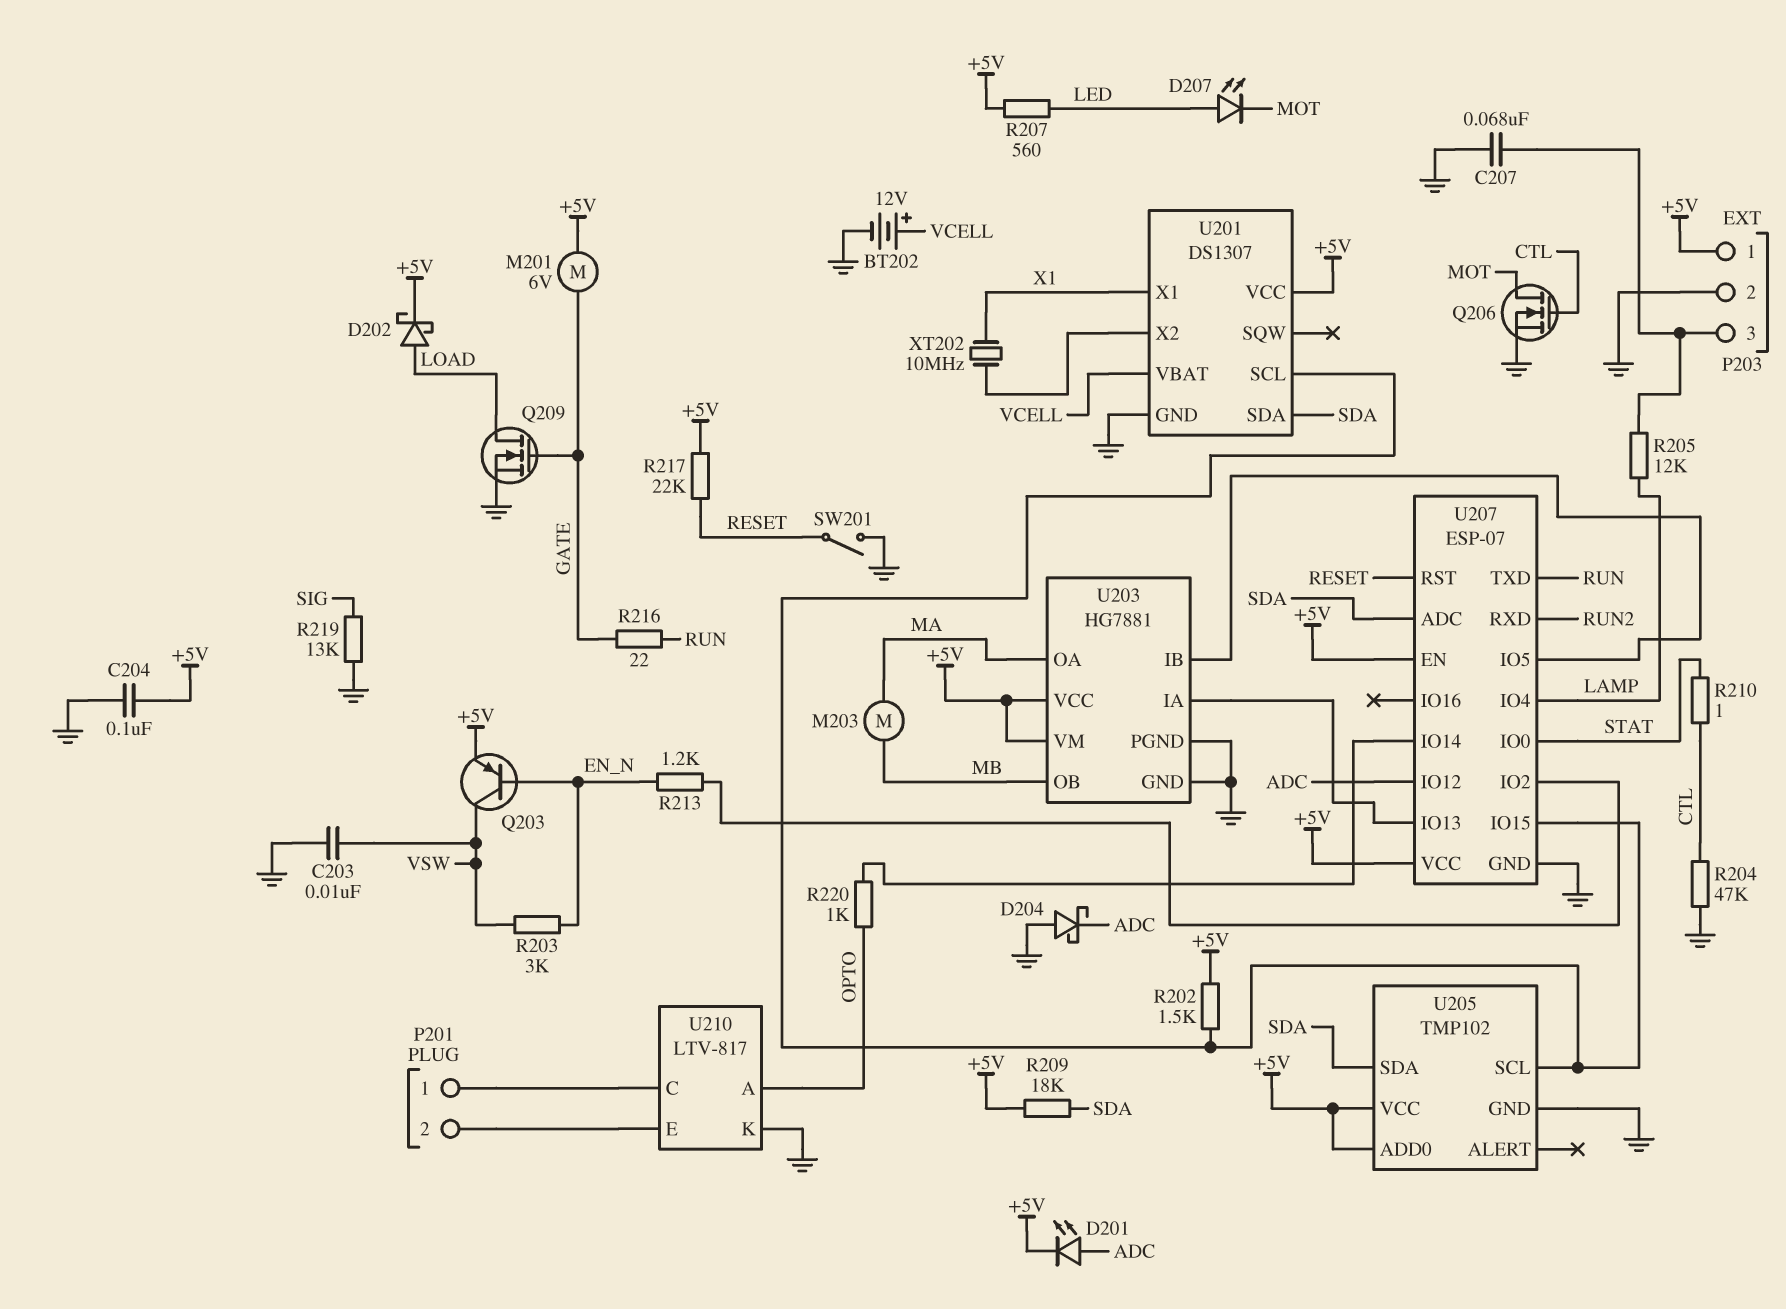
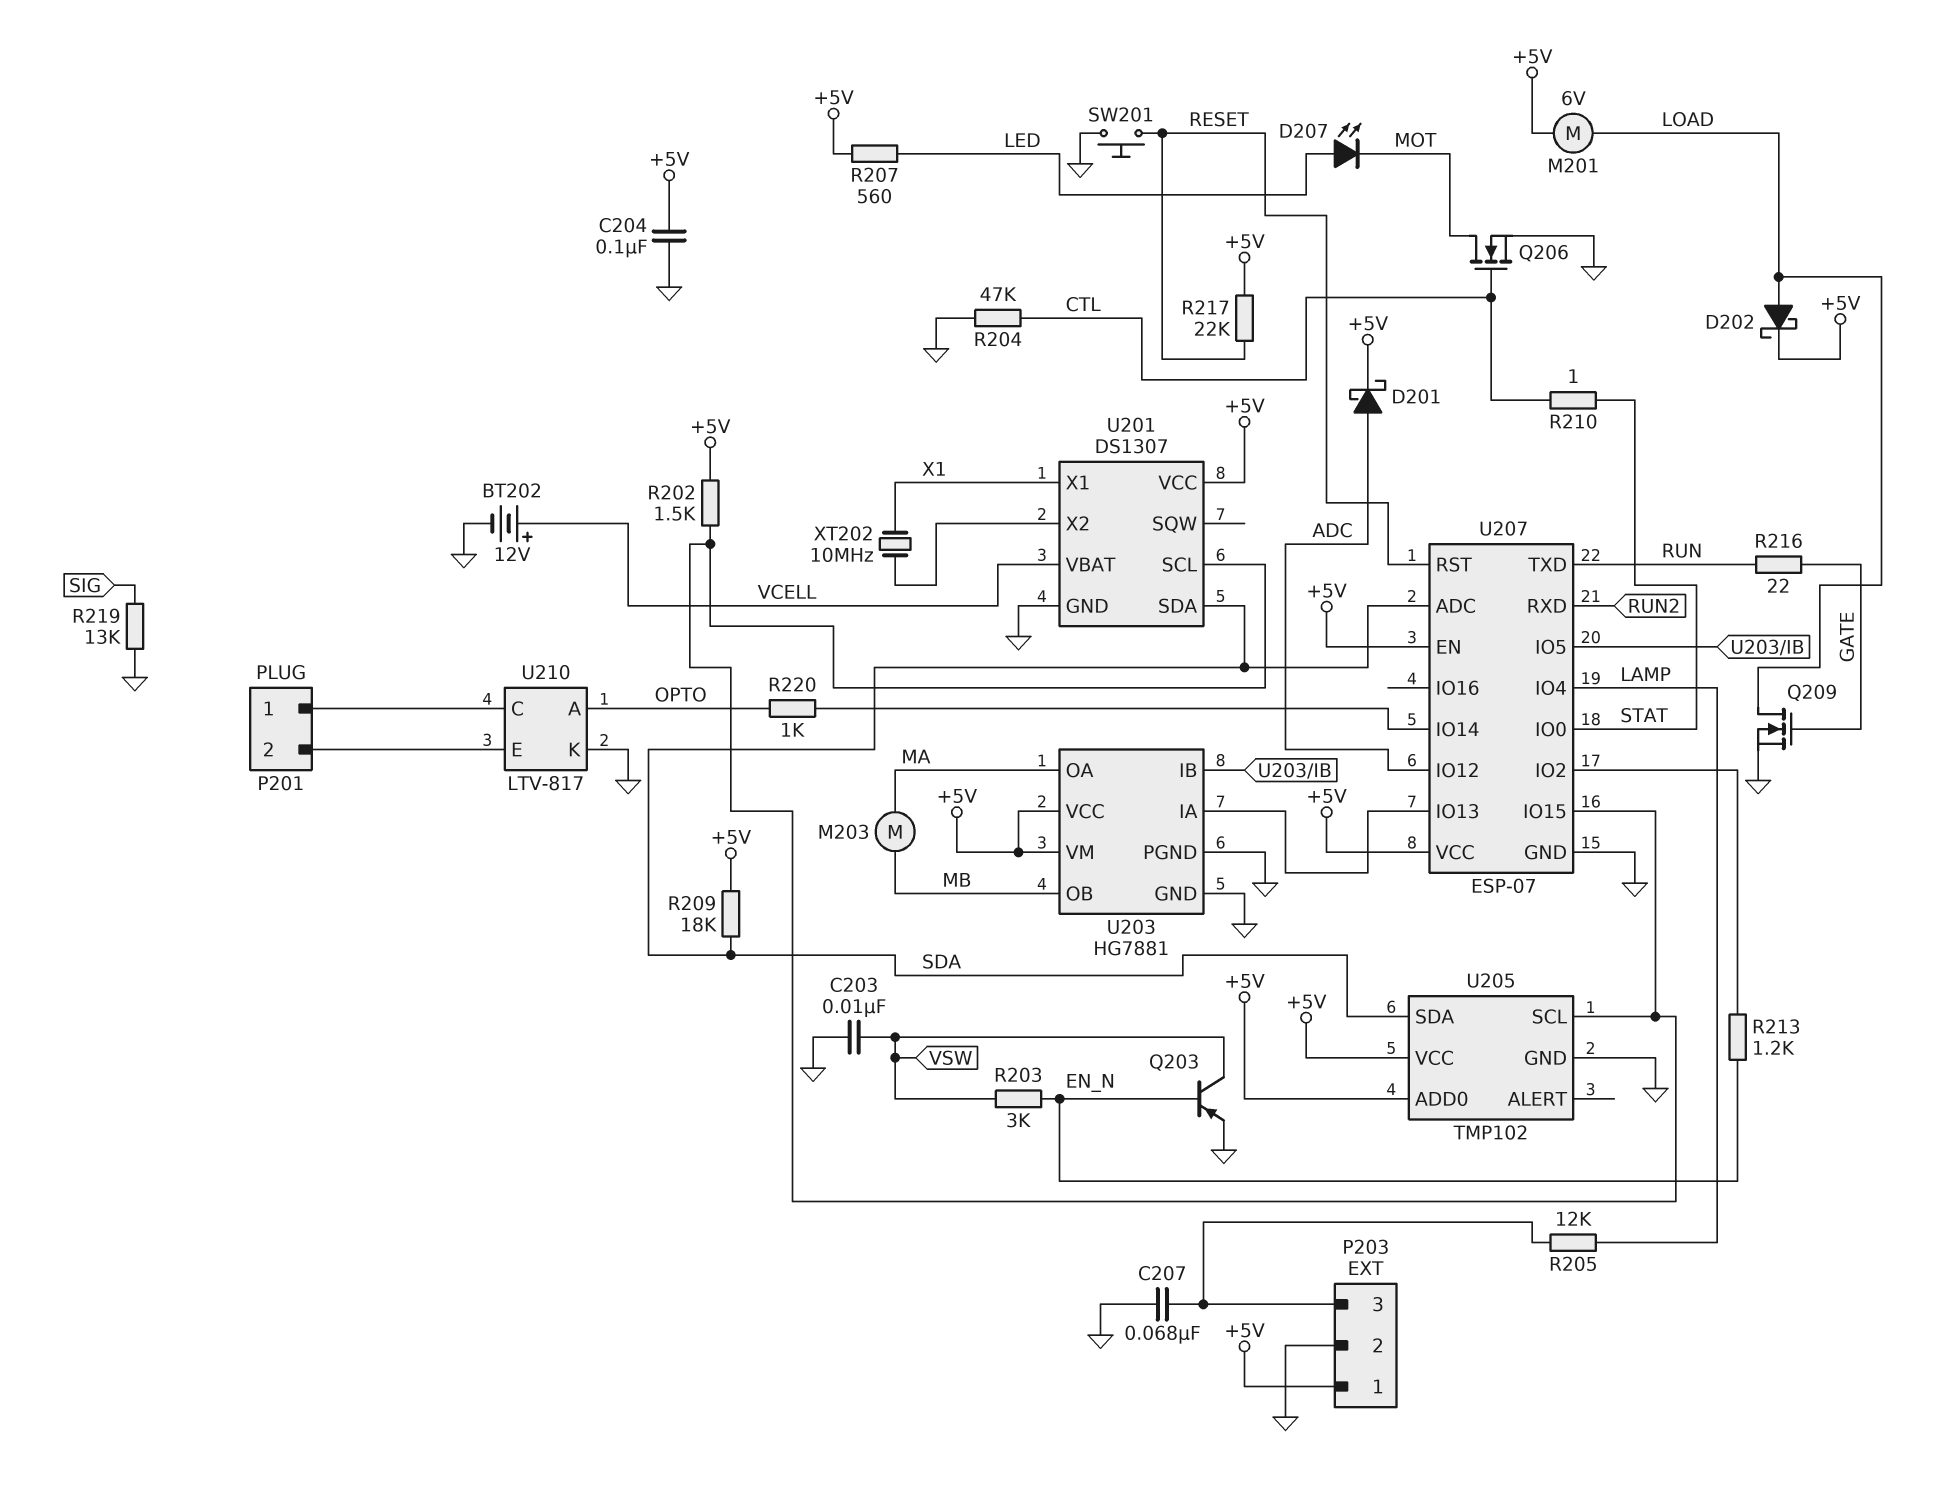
D201: LED (A ADC, K +5V) -> schottky (A ADC, K +5V)
D204: schottky (A GND, K ADC) -> none
M201: motor 6V (+5V, GATE) -> motor 6V (+5V, LOAD)
Q203: PNP (B EN_N, C VSW, E +5V) -> PNP (B EN_N, C VSW, E GND)
SW201: switch (GND, RESET) -> button (GND, RESET)

